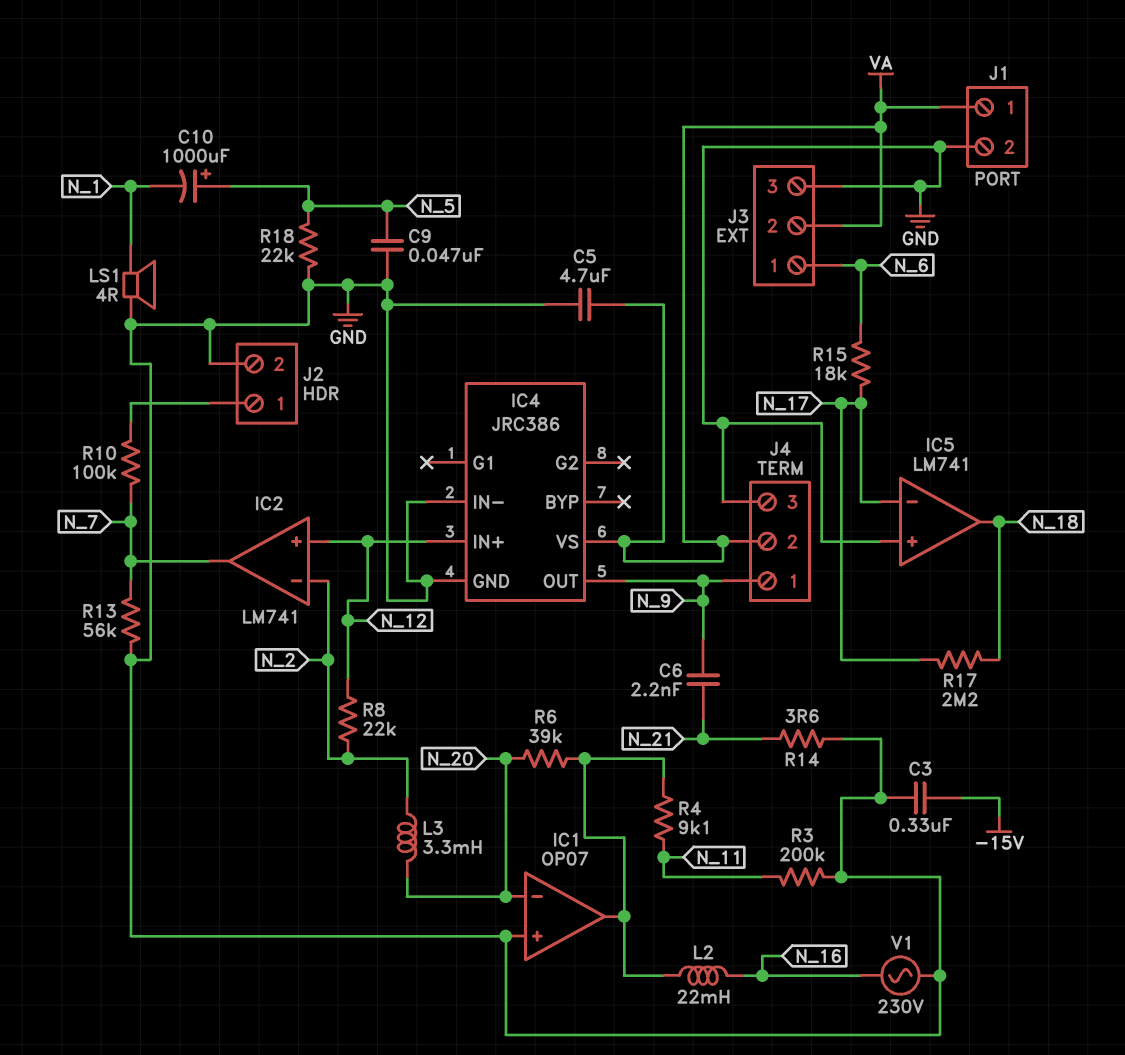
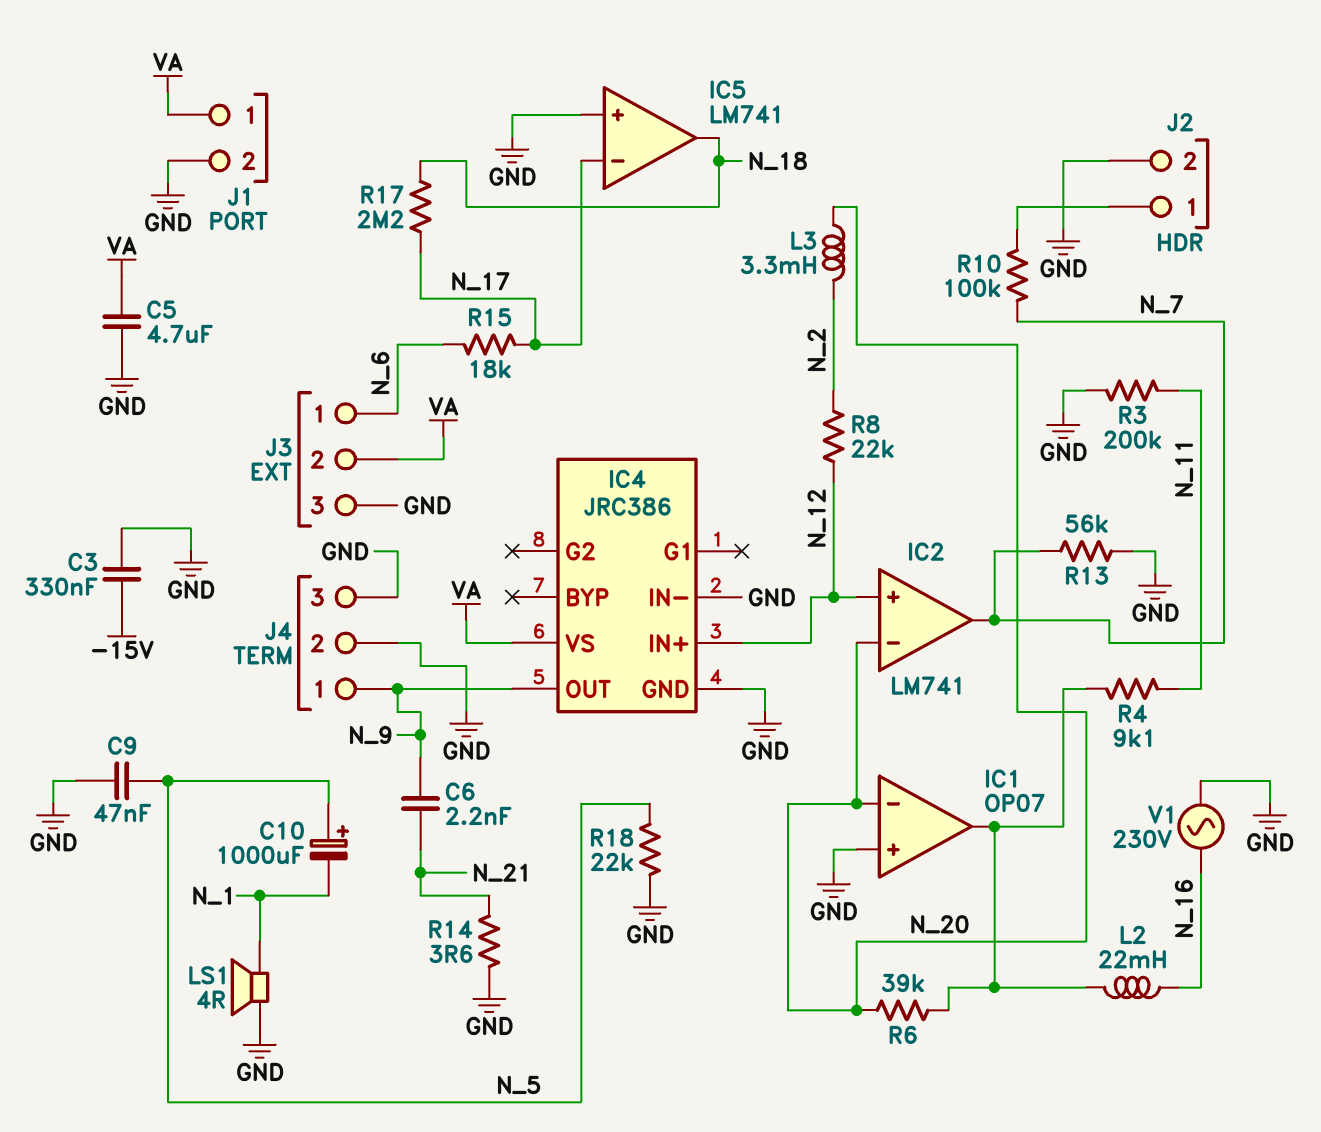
IC2 pin in-: N_2 -> N_20
J4 pin 2: VA -> GND

